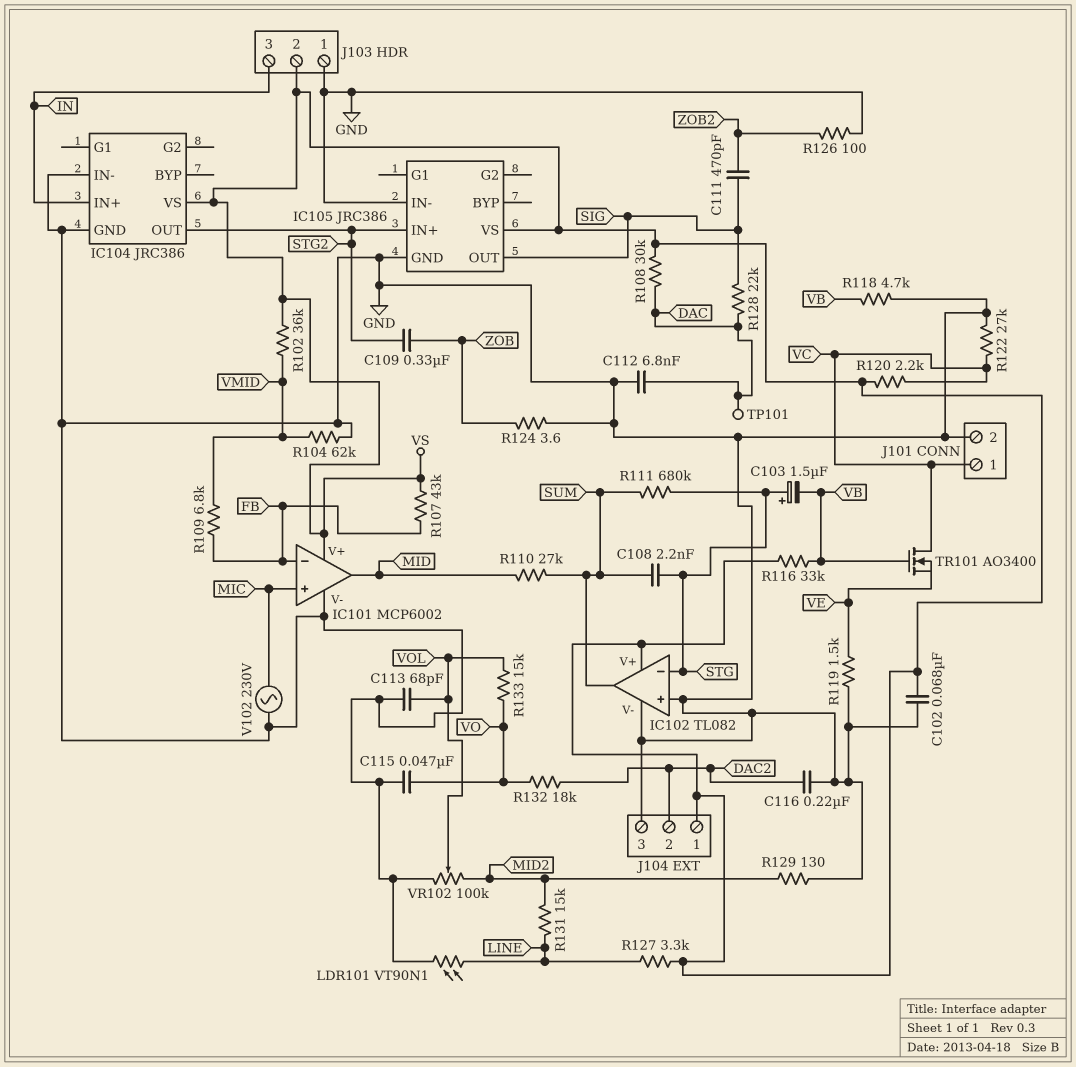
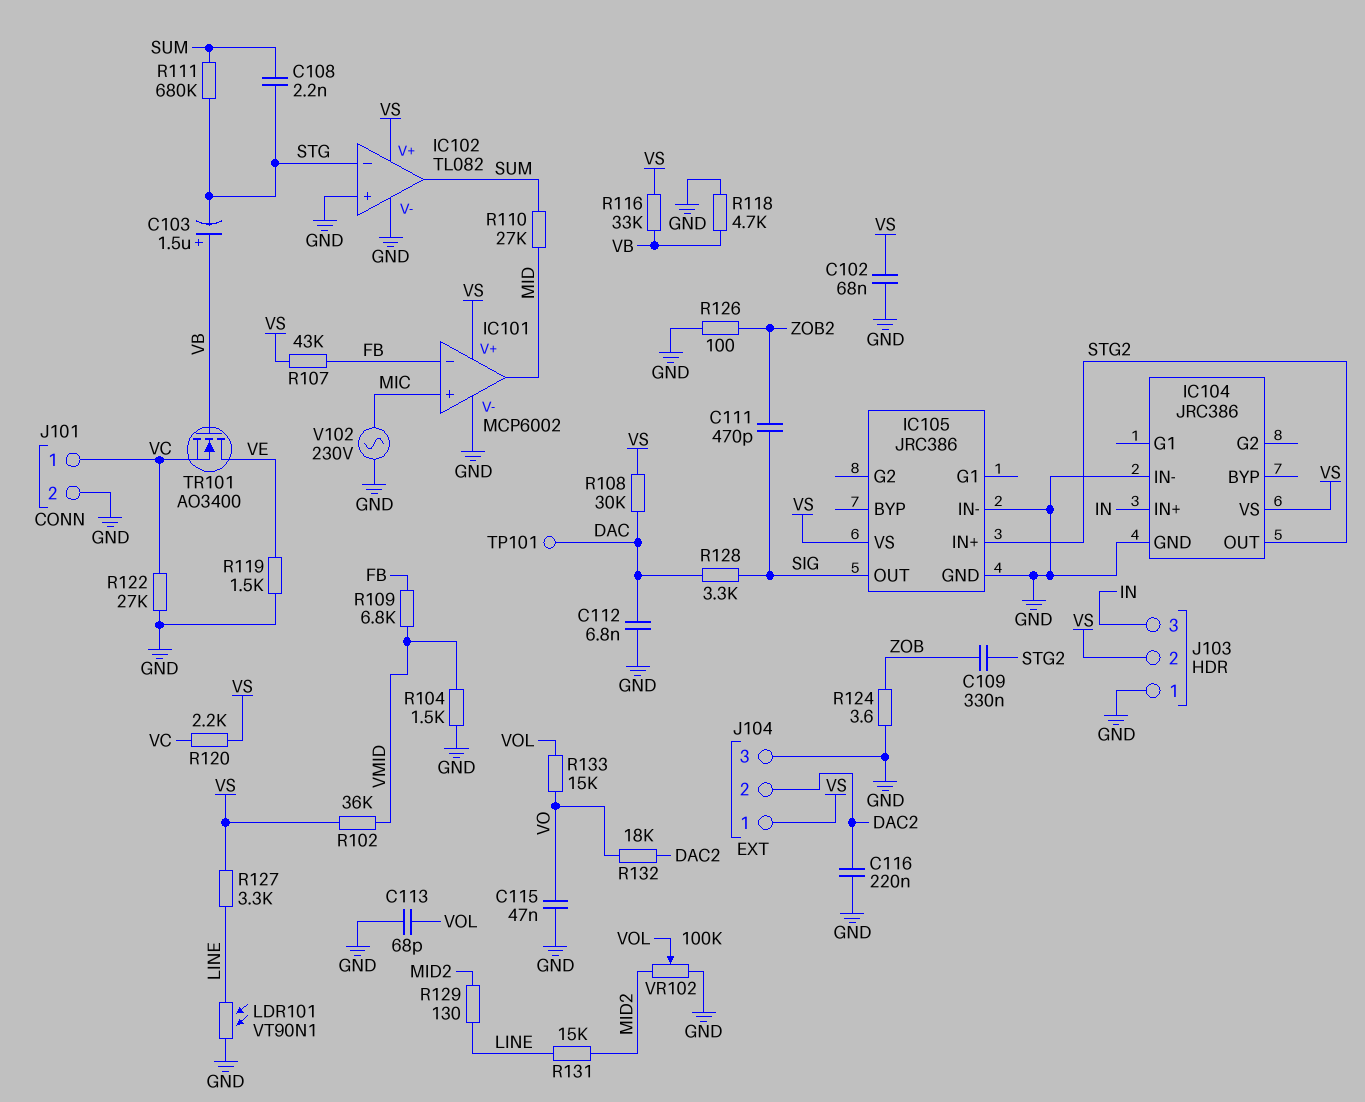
C103: 1.5uF (plus STG, minus VB) -> 1.5uF (plus VB, minus STG)
R104: 62k (GND, VMID) -> 1.5k (GND, VMID)
R128: 22k (DAC, SIG) -> 3.3k (DAC, SIG)
R129: 130 (GND, MID2) -> 130 (LINE, MID2)
TR101: NMOS AO3400 (G VB, D VC, S VE) -> NMOS AO3400 (G VB, D VE, S VC)

